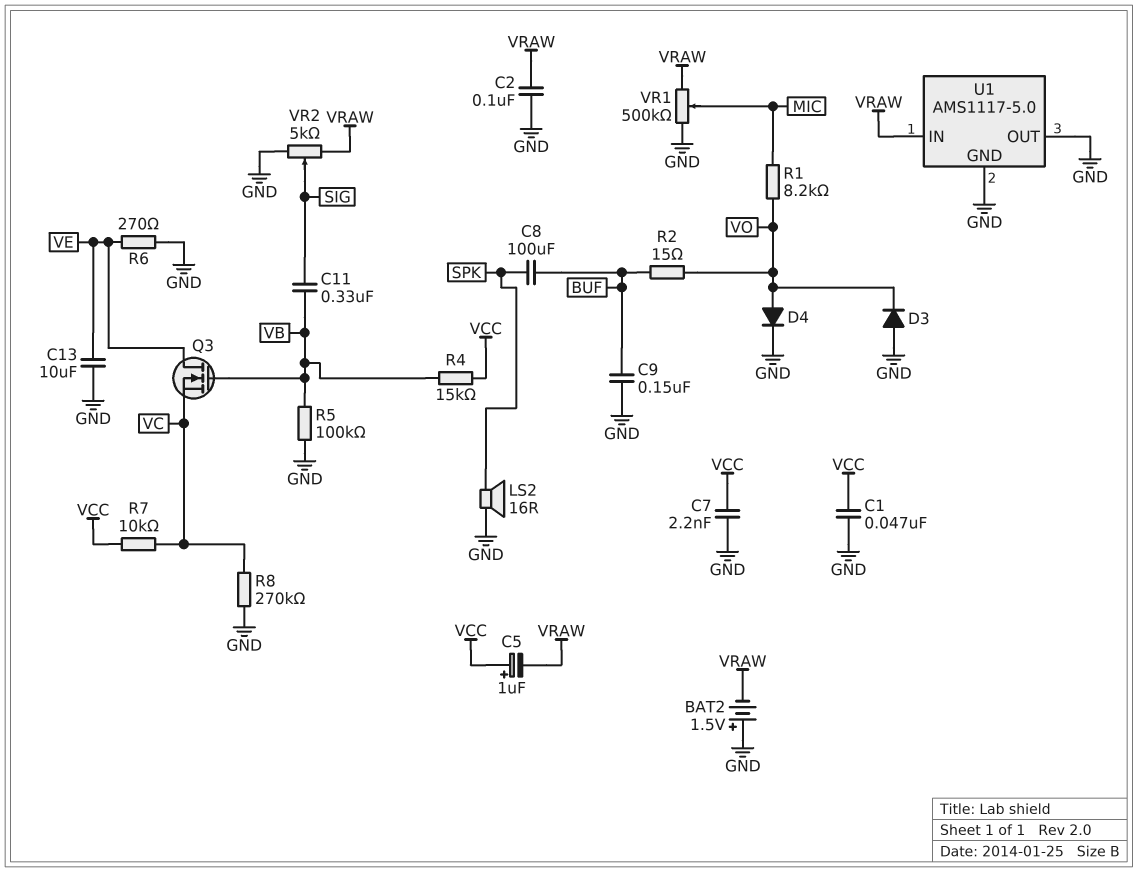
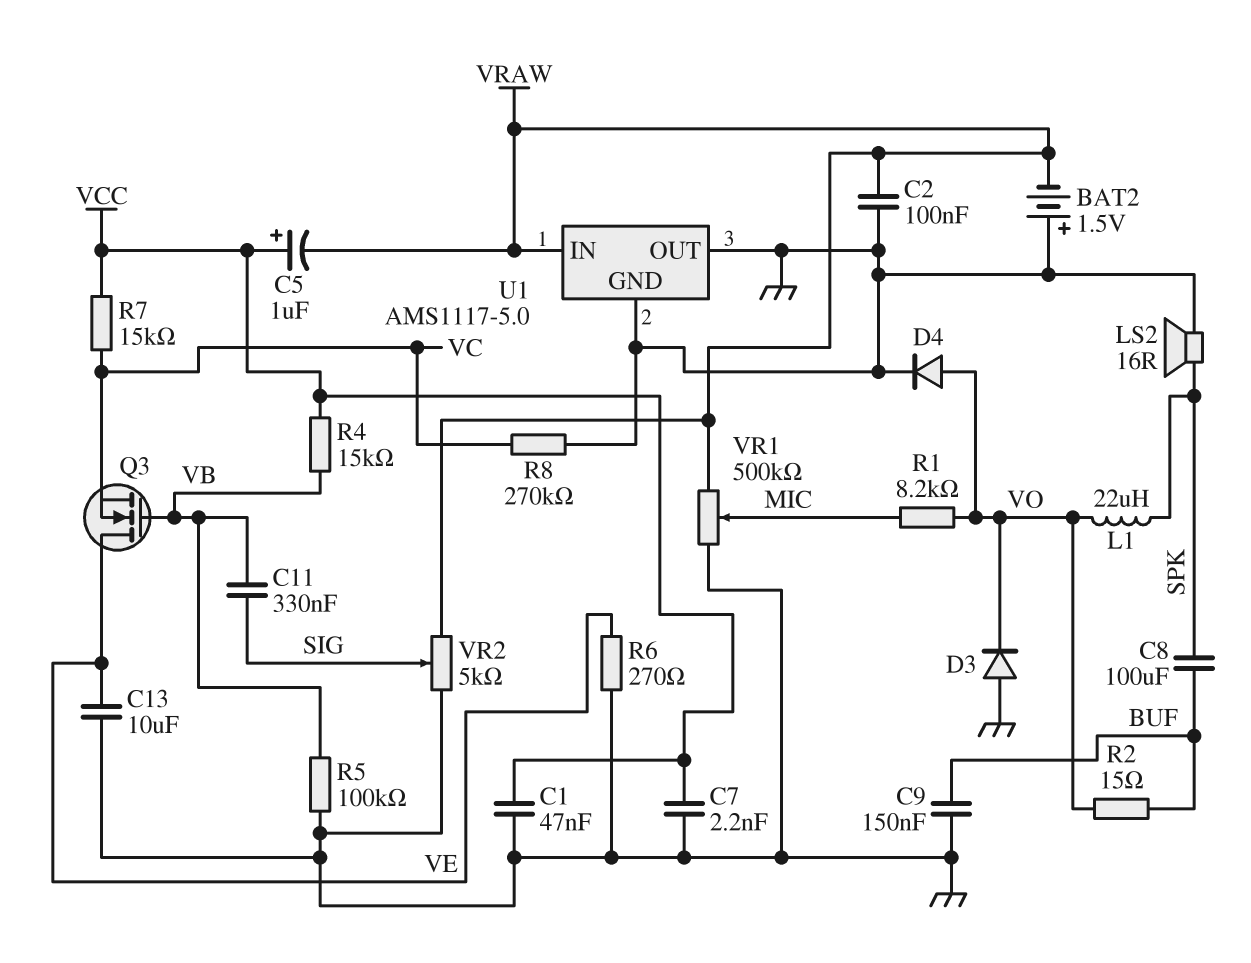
L1: none -> 22uH (SPK, VO)
R7: 10k (VC, VCC) -> 15k (VC, VCC)

